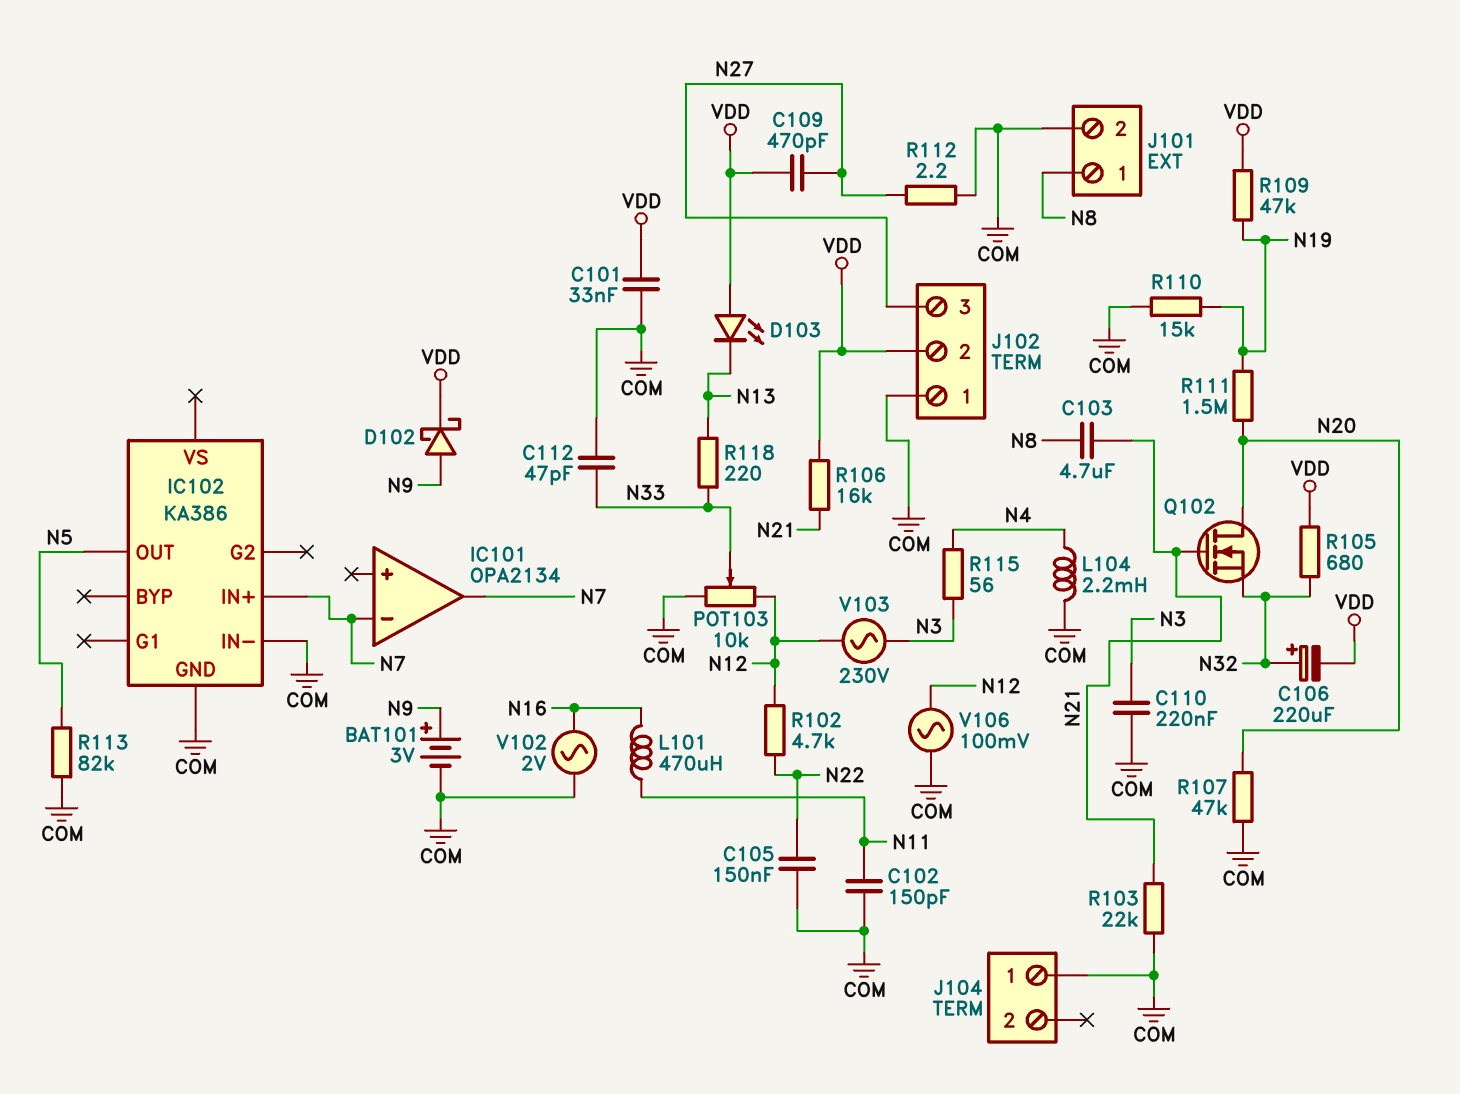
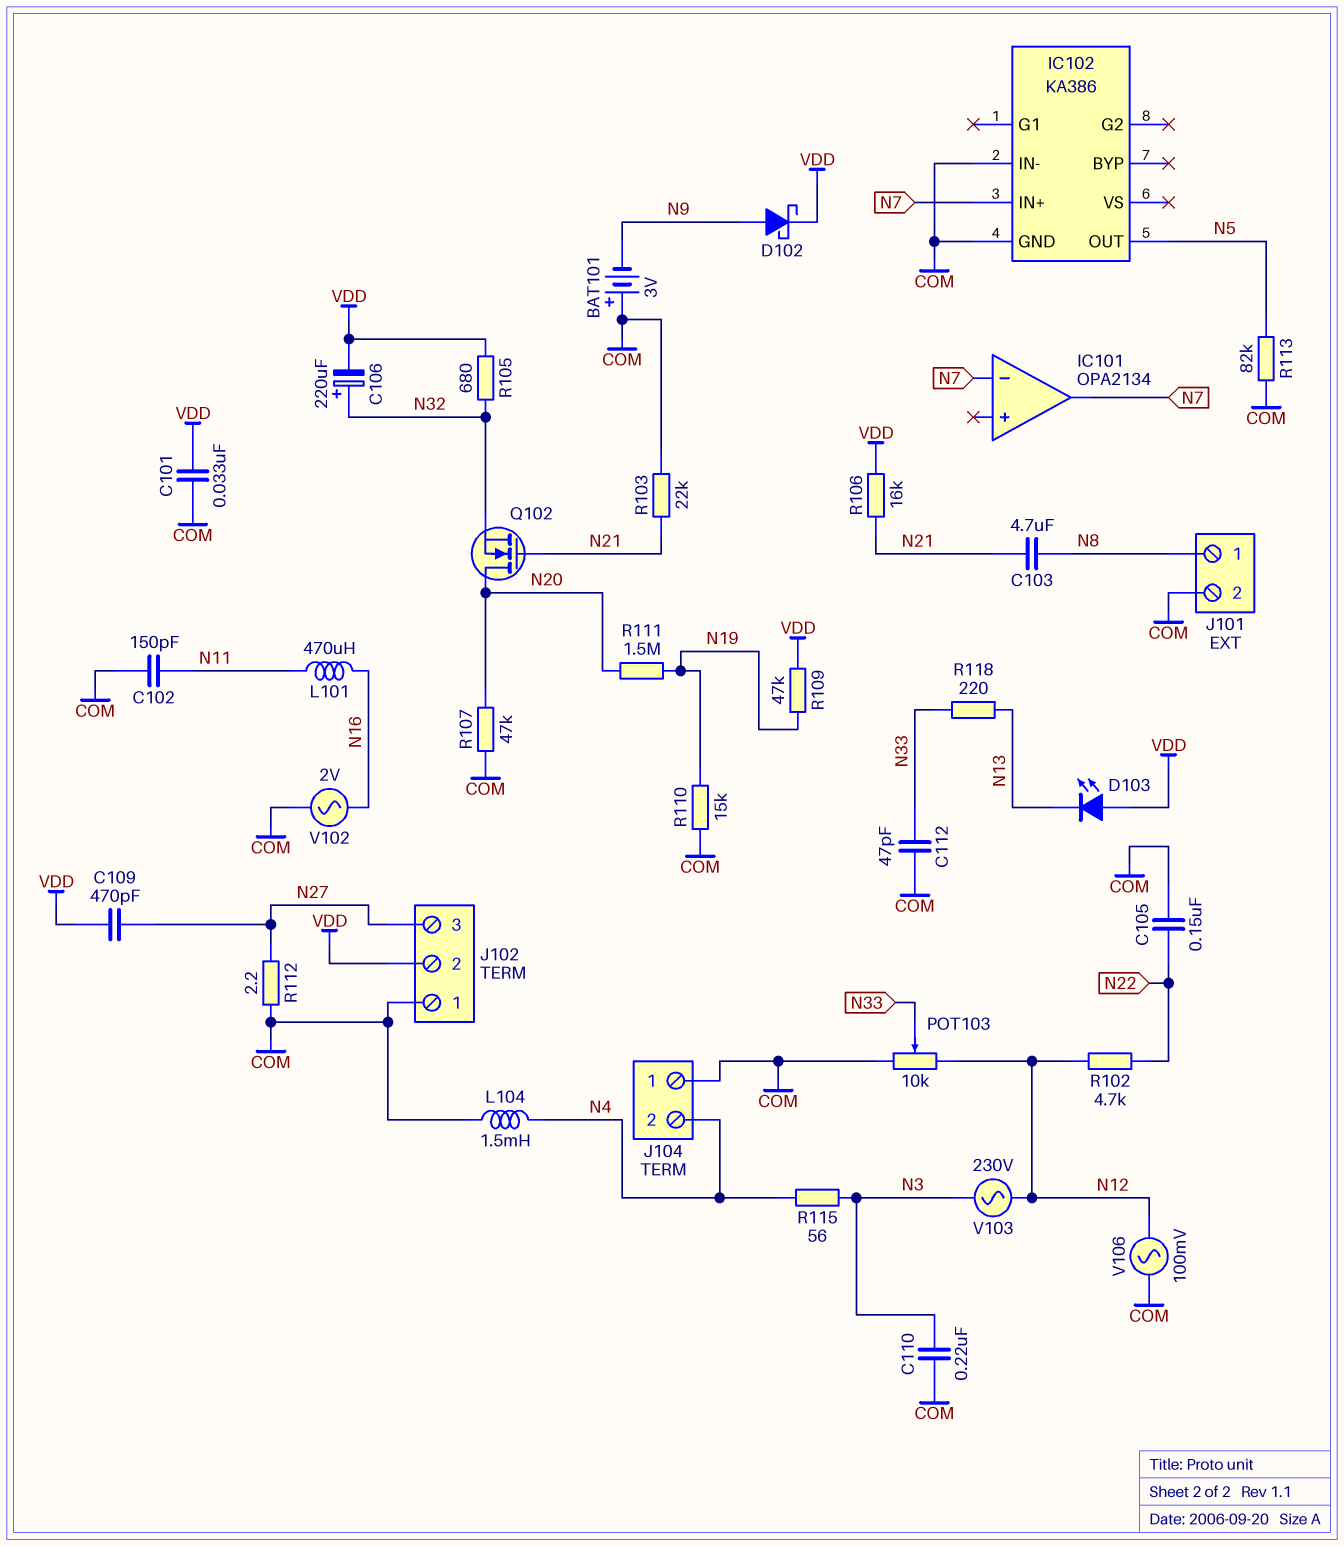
BAT101: 3V (plus N9, minus COM) -> 3V (plus COM, minus N9)
J104 pin 2: none -> N4
L104: 2.2mH (COM, N4) -> 1.5mH (COM, N4)

